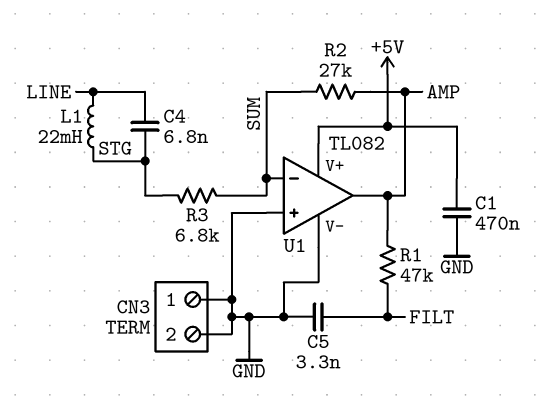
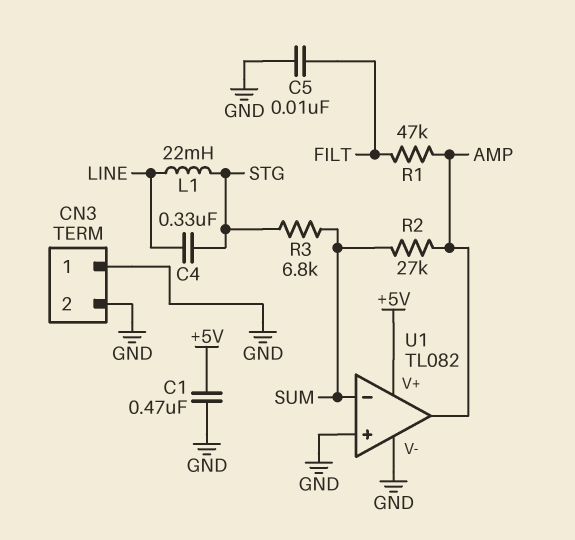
C4: 6.8nF (LINE, STG) -> 330nF (LINE, STG)
C5: 3.3nF (FILT, GND) -> 10nF (FILT, GND)

